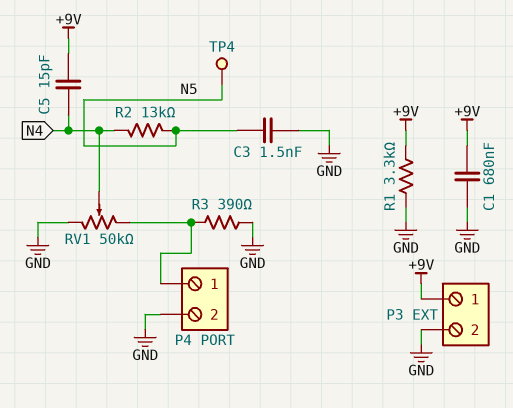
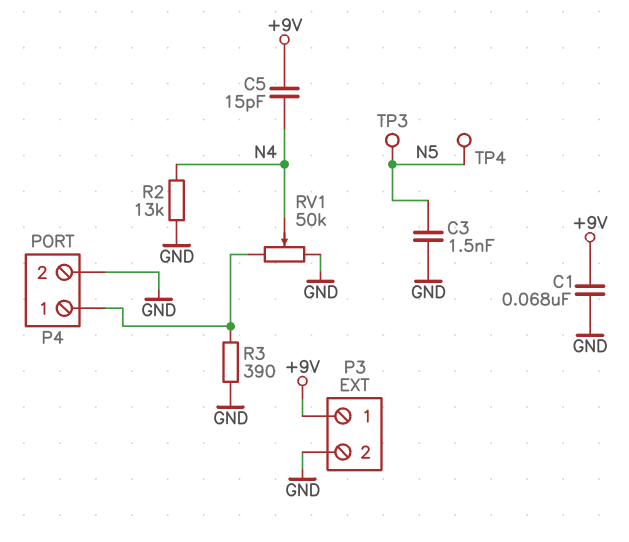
C1: 680nF (+9V, GND) -> 68nF (+9V, GND)
R1: 3.3k (+9V, GND) -> none
R2: 13k (N4, N5) -> 13k (GND, N4)
TP3: none -> test point (N5)

